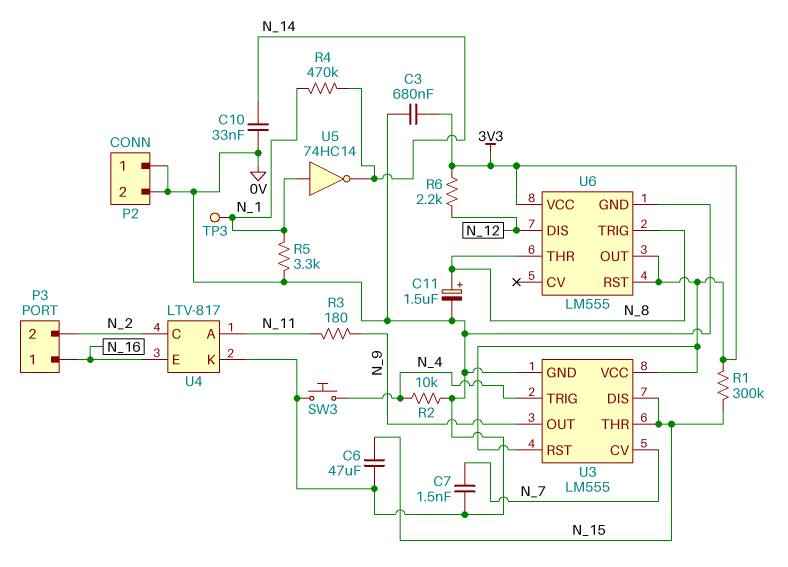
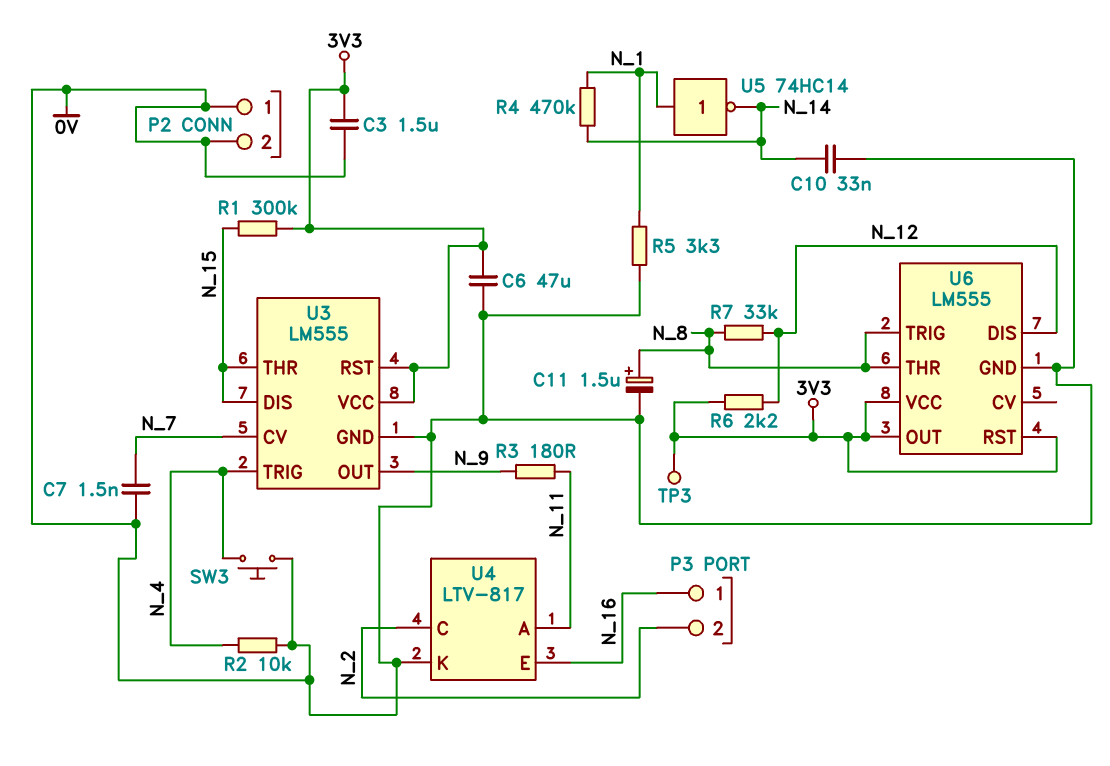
C3: 680nF (0V, 3V3) -> 1.5uF (0V, 3V3)
C6: 47uF (0V, N_15) -> 47uF (0V, 3V3)
R7: none -> 33k (N_8, N_12)
TP3: test point (N_1) -> test point (3V3)

